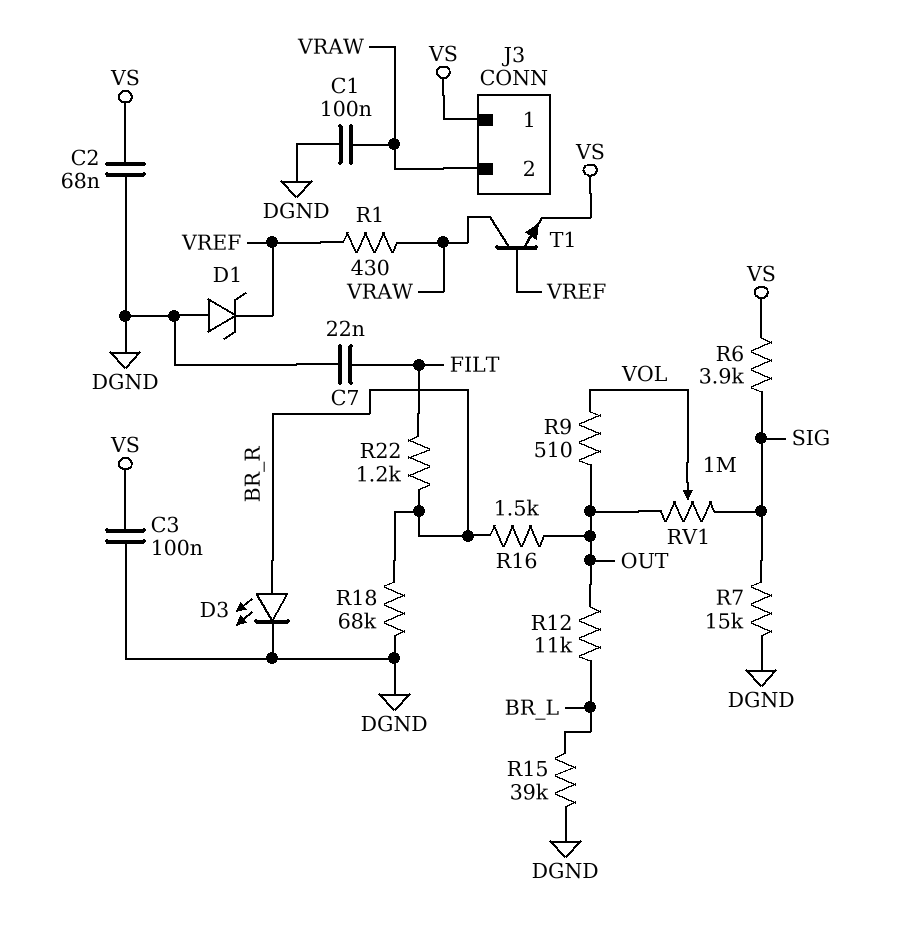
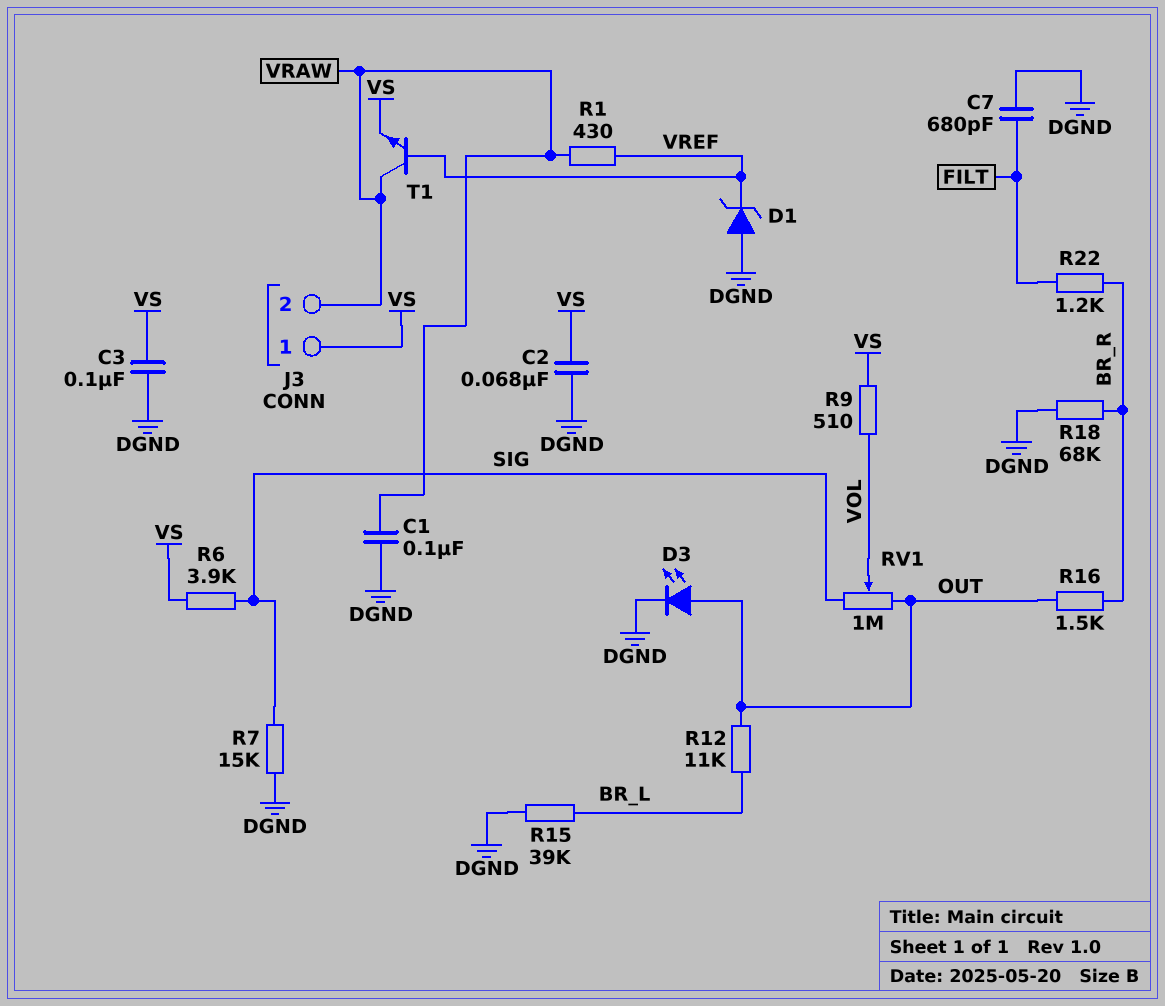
C7: 22nF (DGND, FILT) -> 680pF (DGND, FILT)
D3: LED (A BR_R, K DGND) -> LED (A OUT, K DGND)
R9: 510 (OUT, VOL) -> 510 (VOL, VS)

